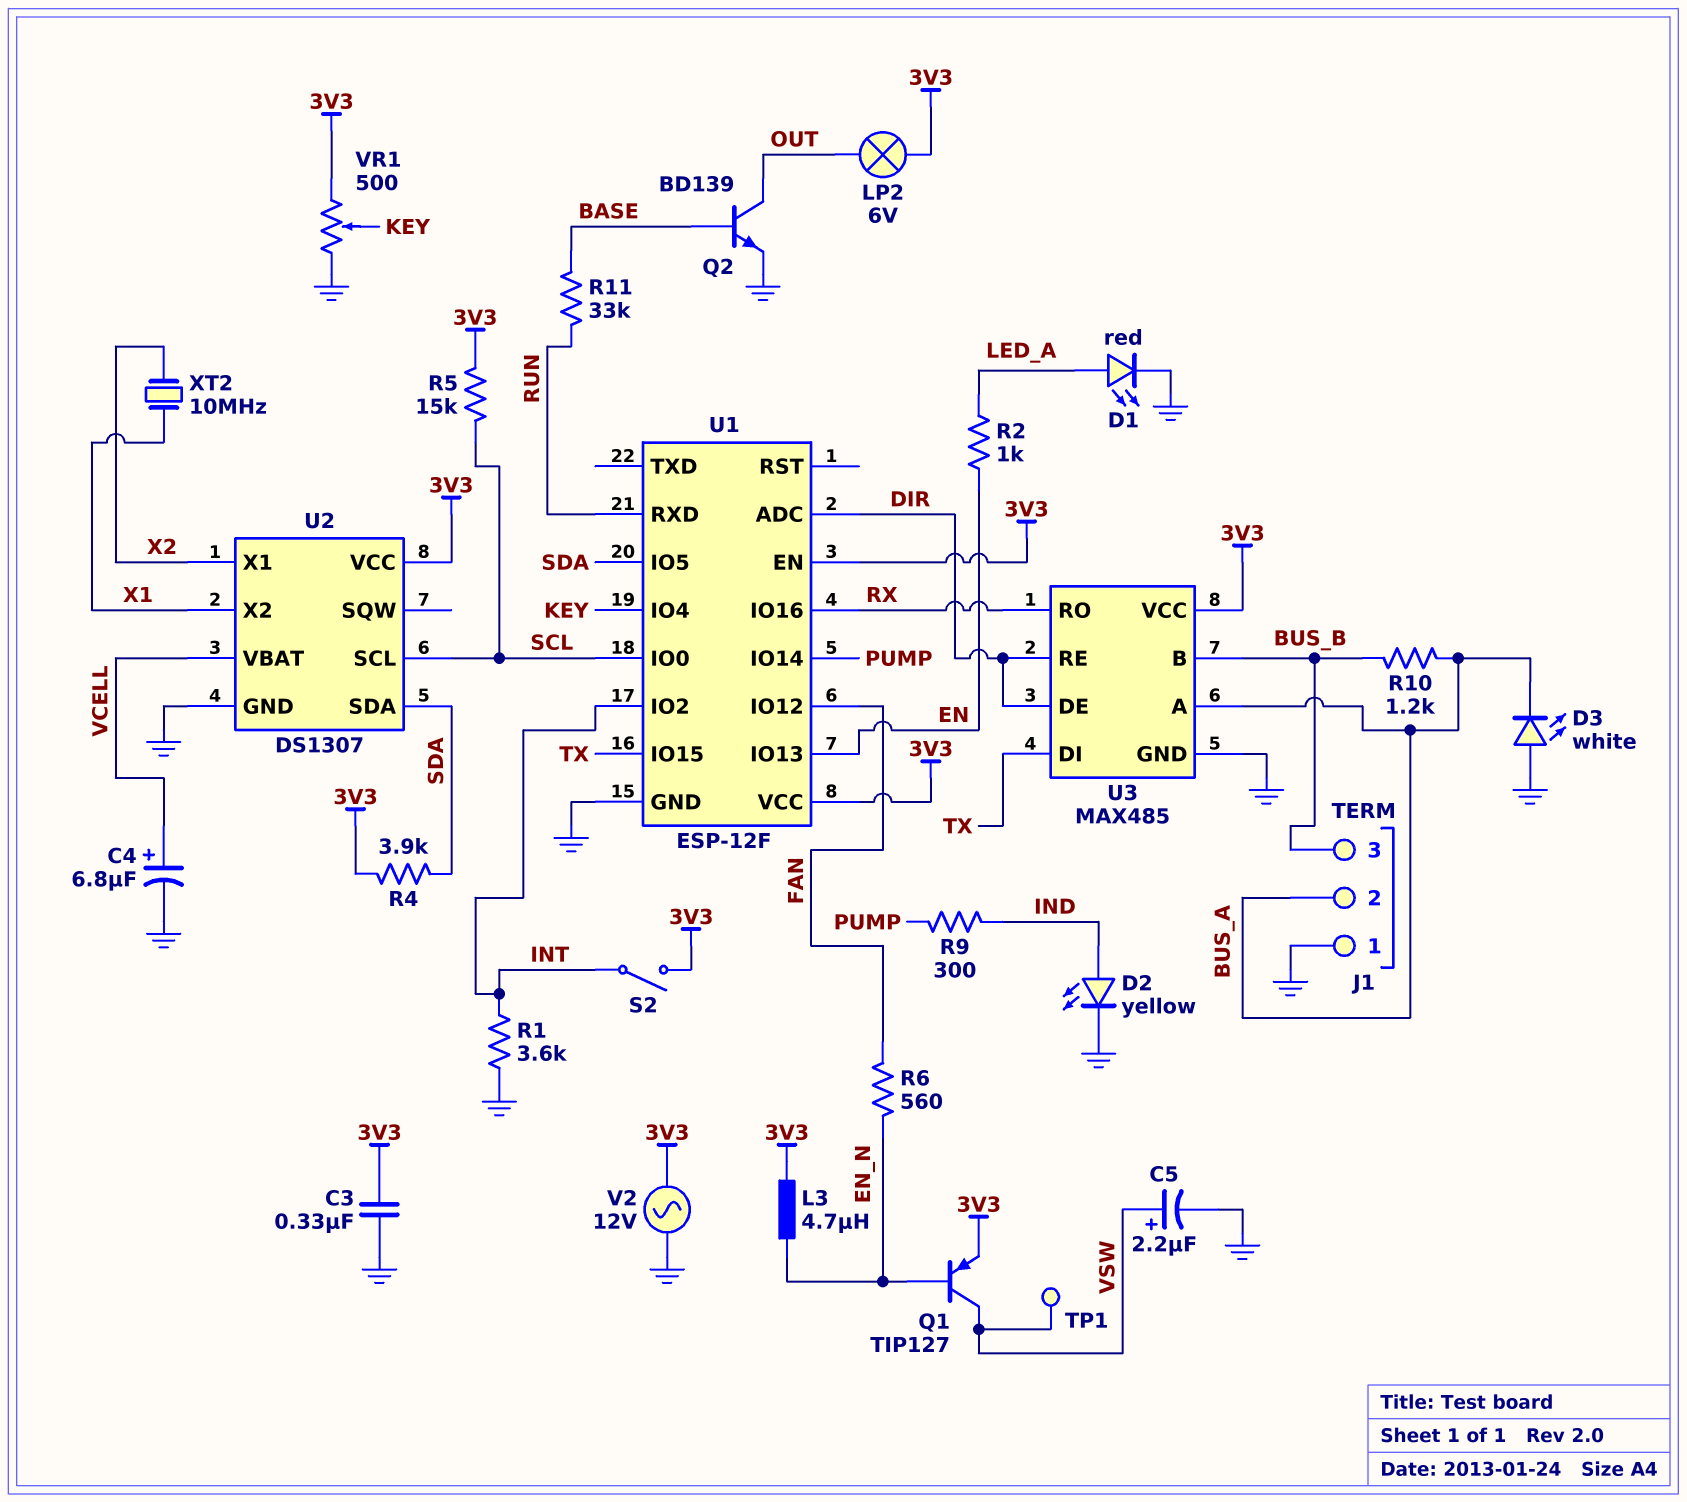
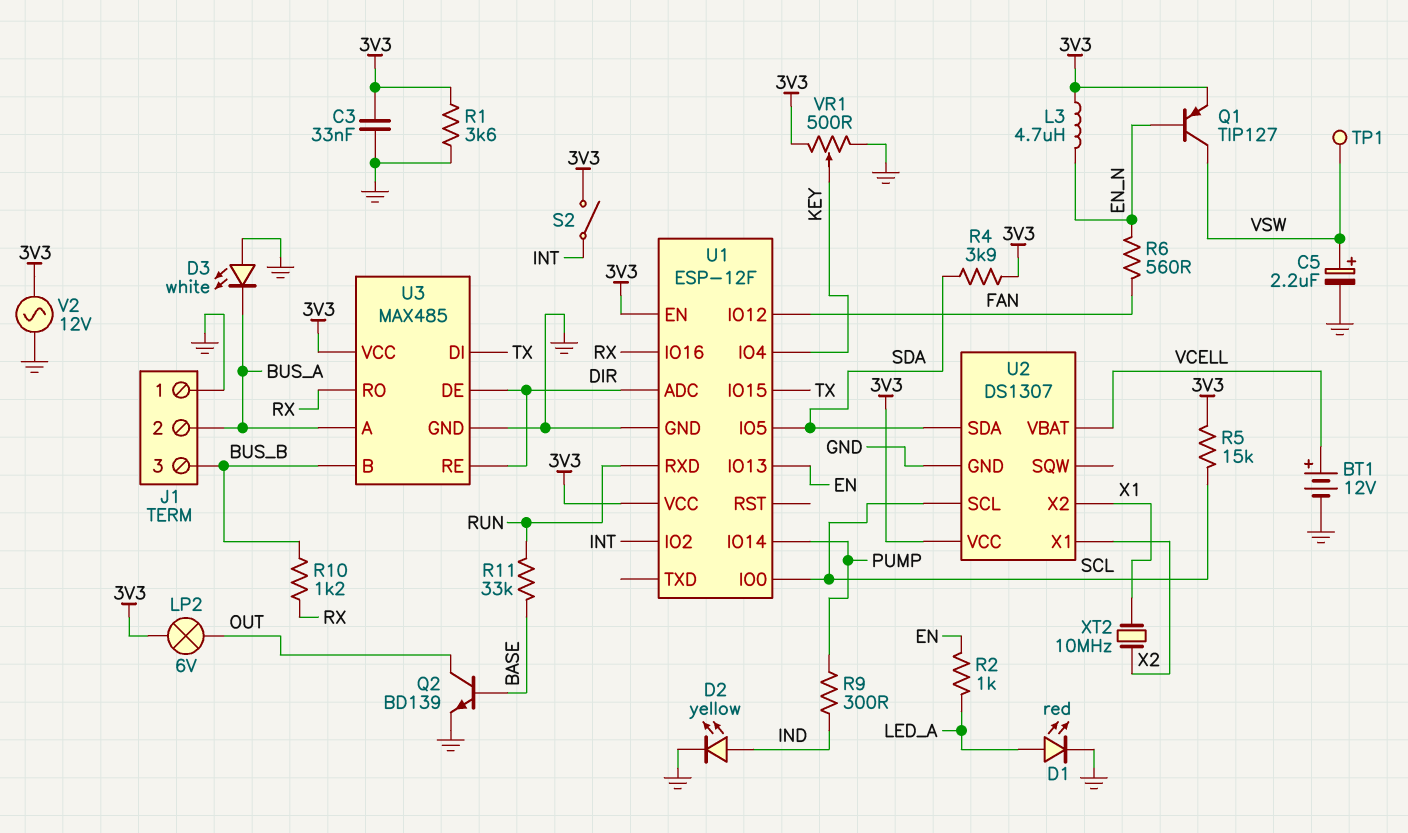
BT1: none -> 12V (plus VCELL, minus GND)
C3: 330nF (3V3, GND) -> 33nF (3V3, GND)
C4: 6.8uF (plus VCELL, minus GND) -> none
R1: 3.6k (GND, INT) -> 3.6k (3V3, GND)
R10: 1.2k (BUS_A, BUS_B) -> 1.2k (BUS_B, RX)

